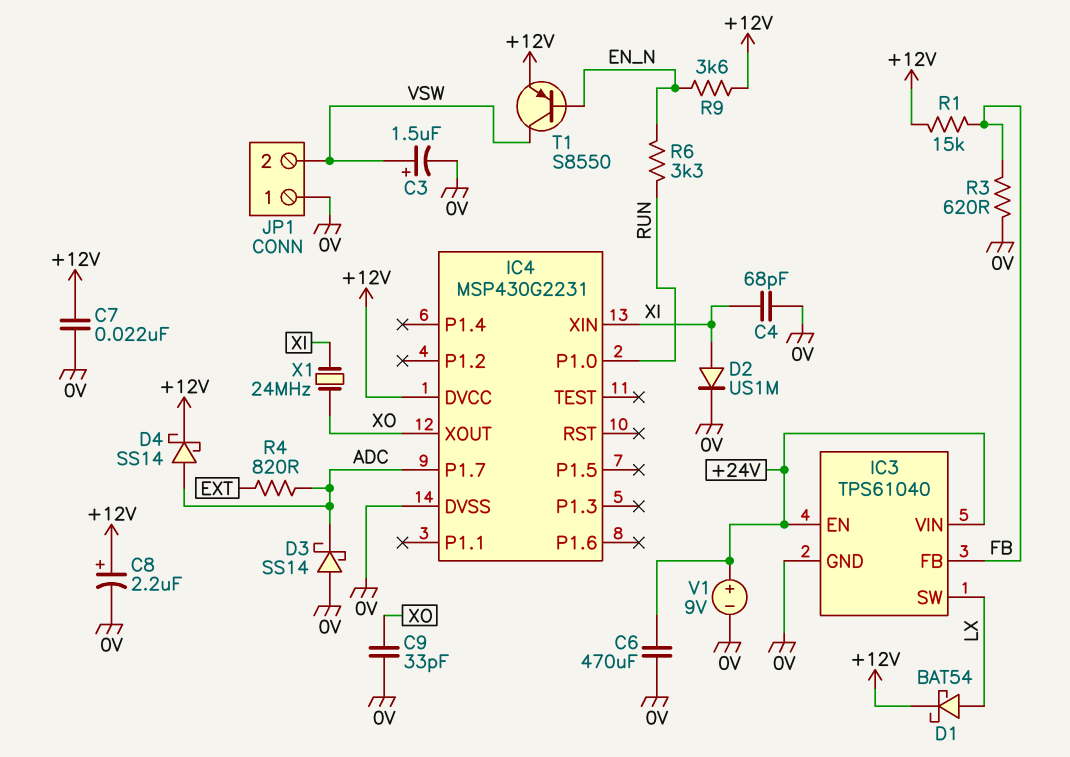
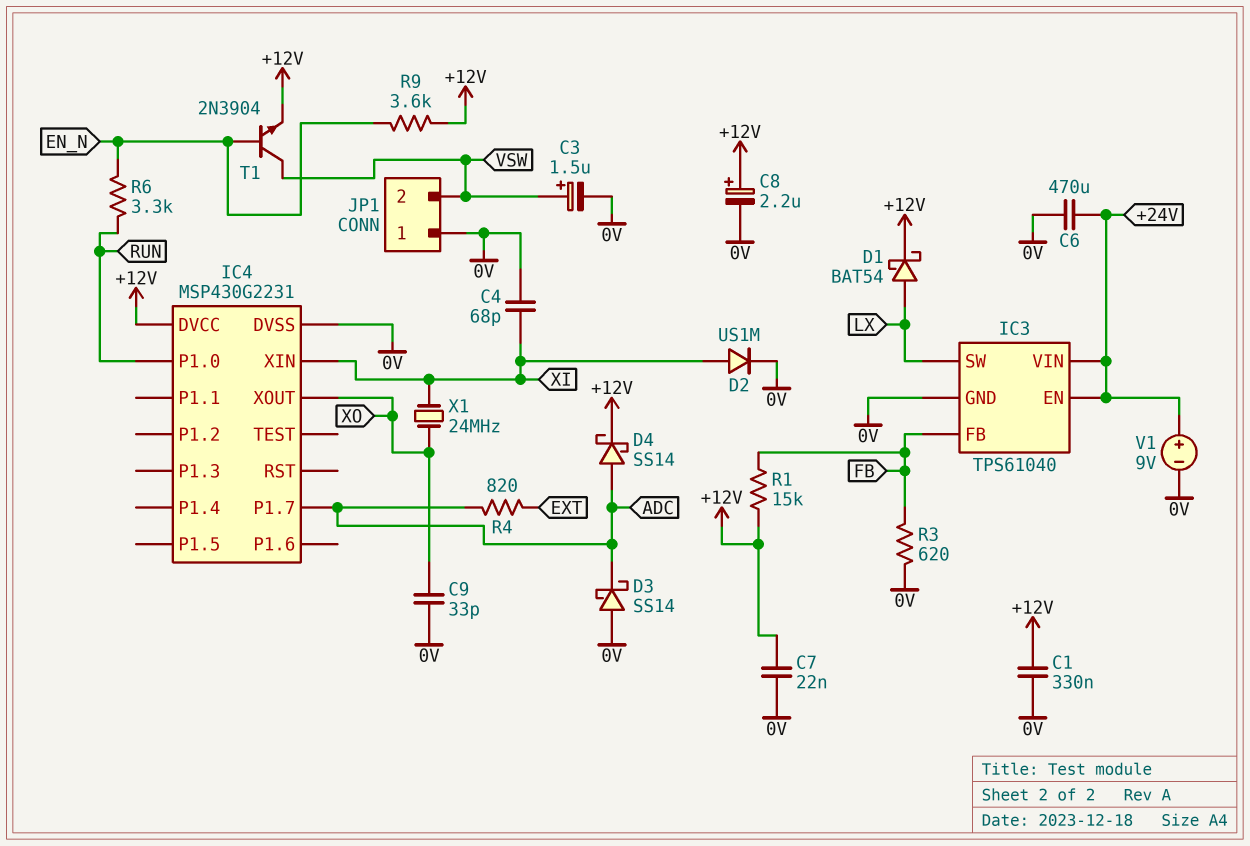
C1: none -> 330nF (+12V, 0V)
T1: PNP S8550 (B EN_N, C VSW, E +12V) -> NPN 2N3904 (B EN_N, C VSW, E +12V)

